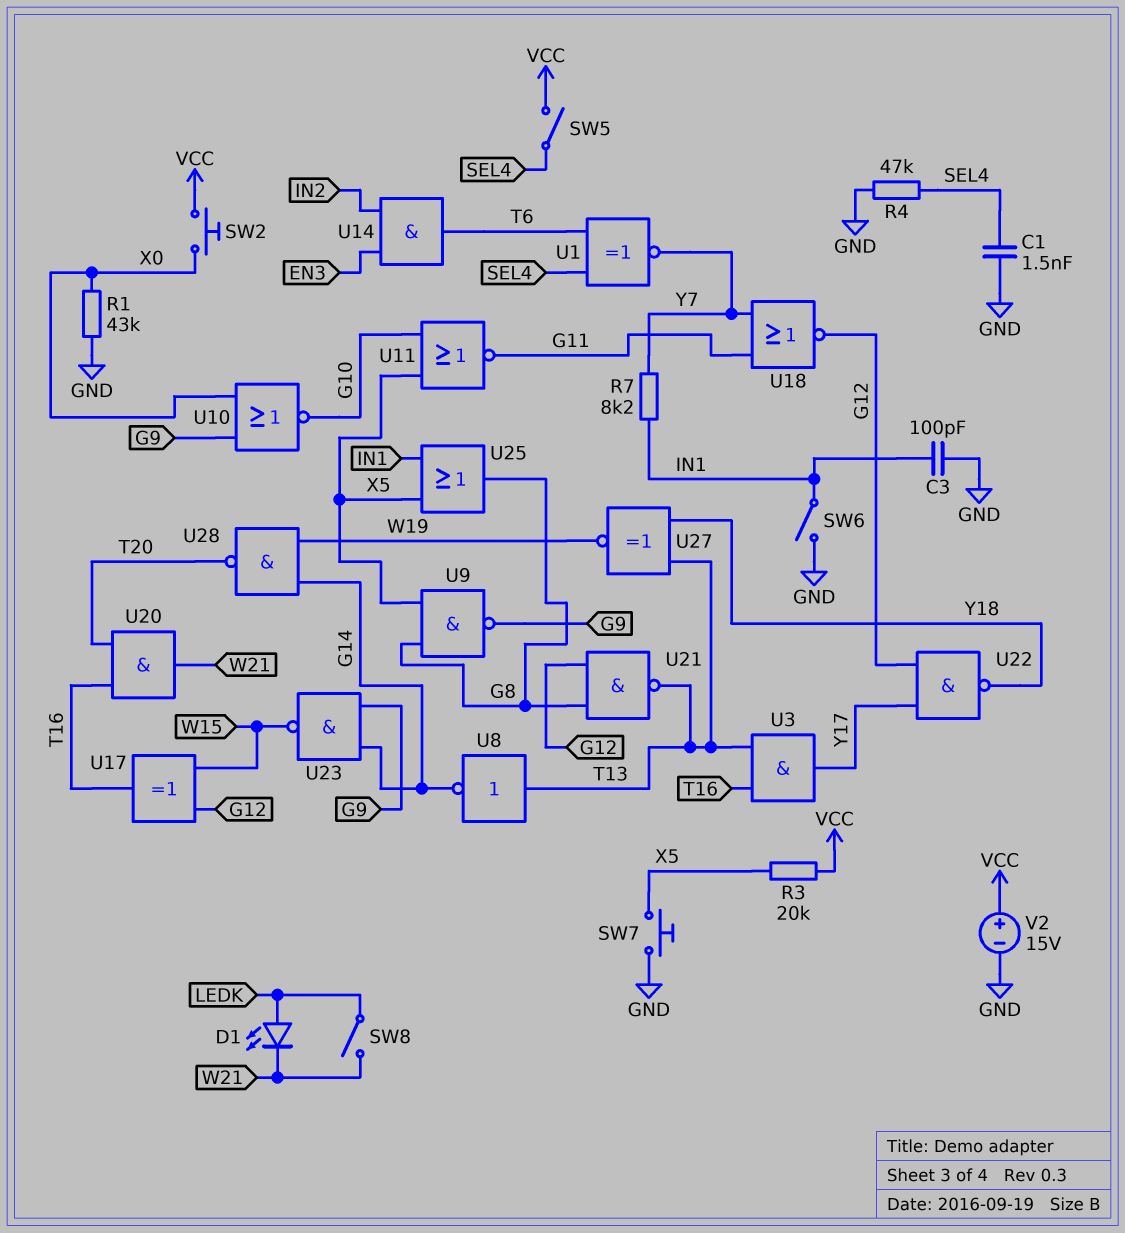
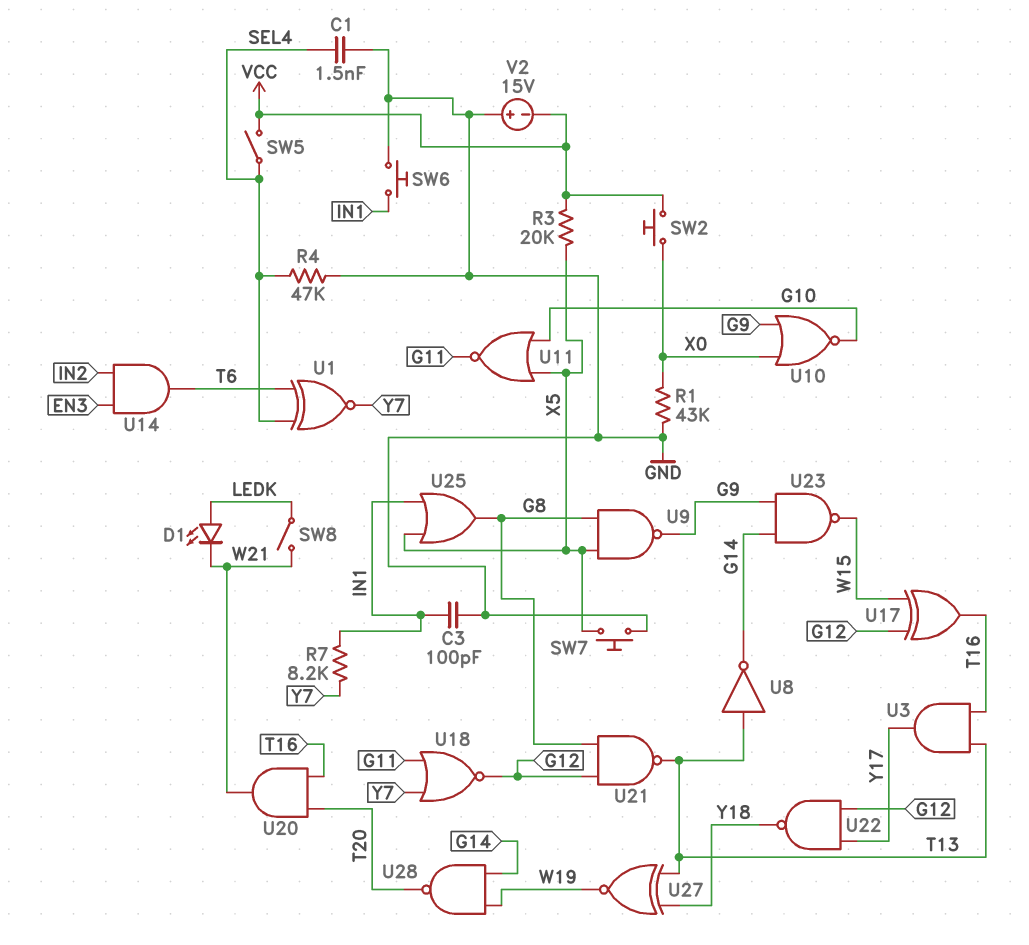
SW6: switch (GND, IN1) -> button (GND, IN1)
V2: 15V (plus VCC, minus GND) -> 15V (plus GND, minus VCC)

